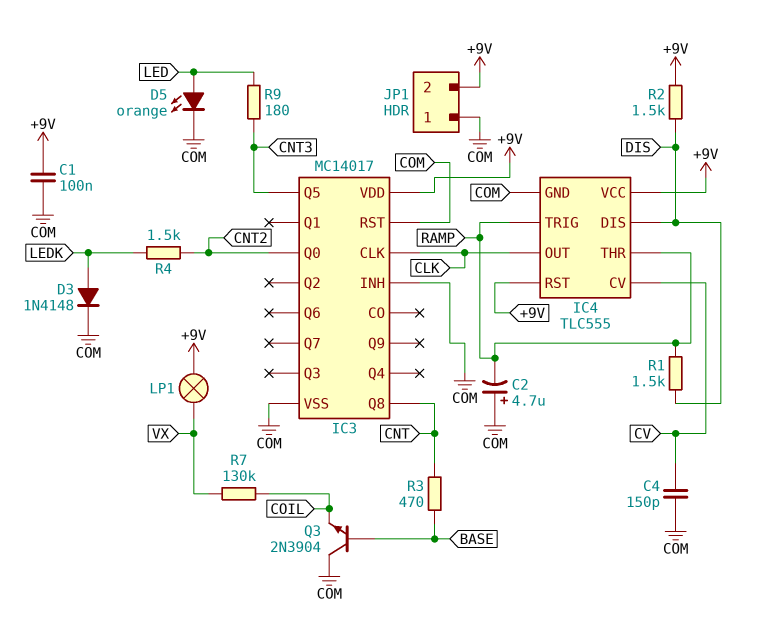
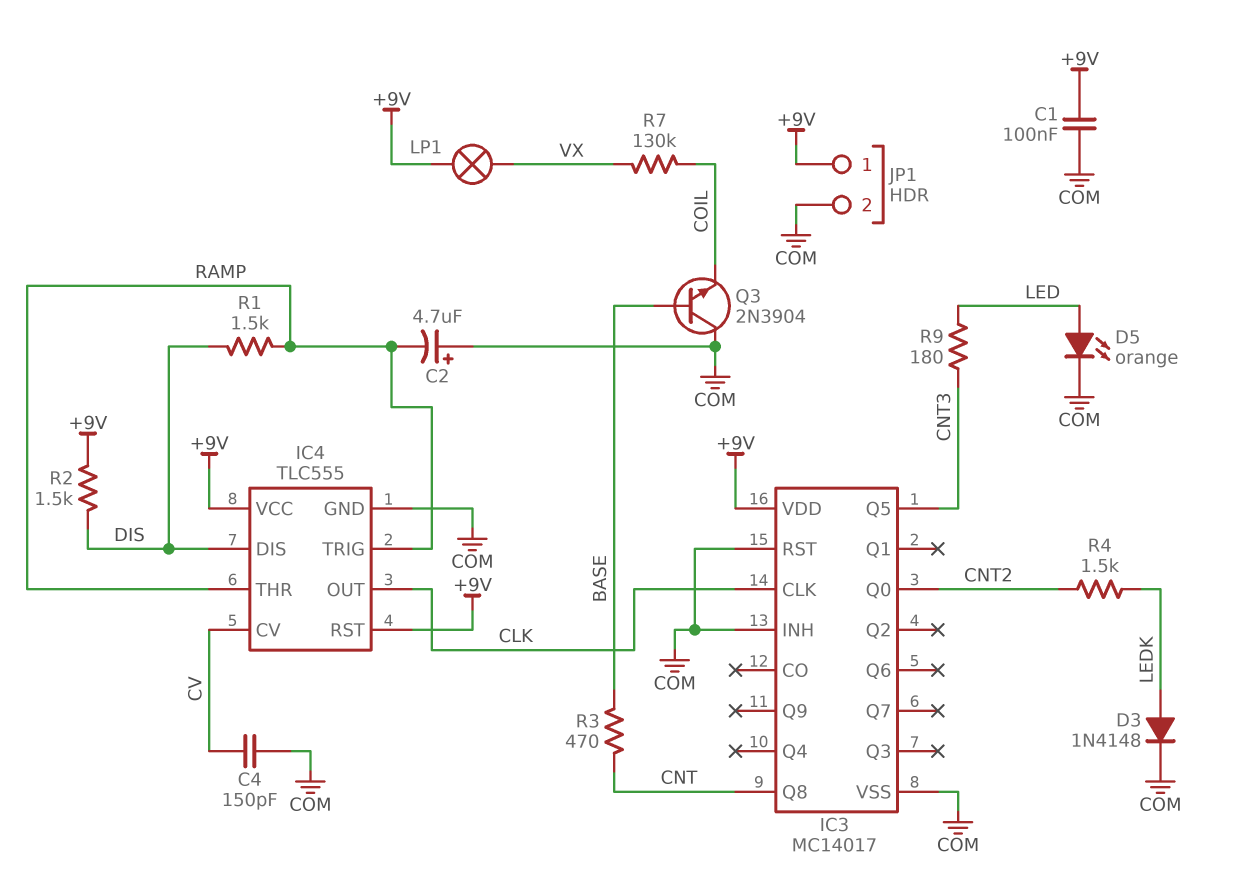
JP1 pin 1: COM -> +9V
JP1 pin 2: +9V -> COM

